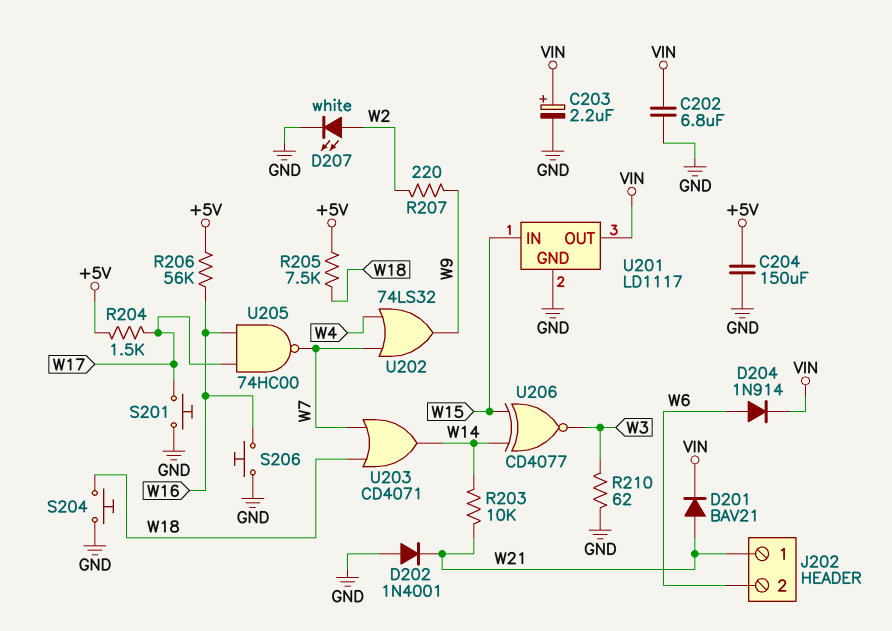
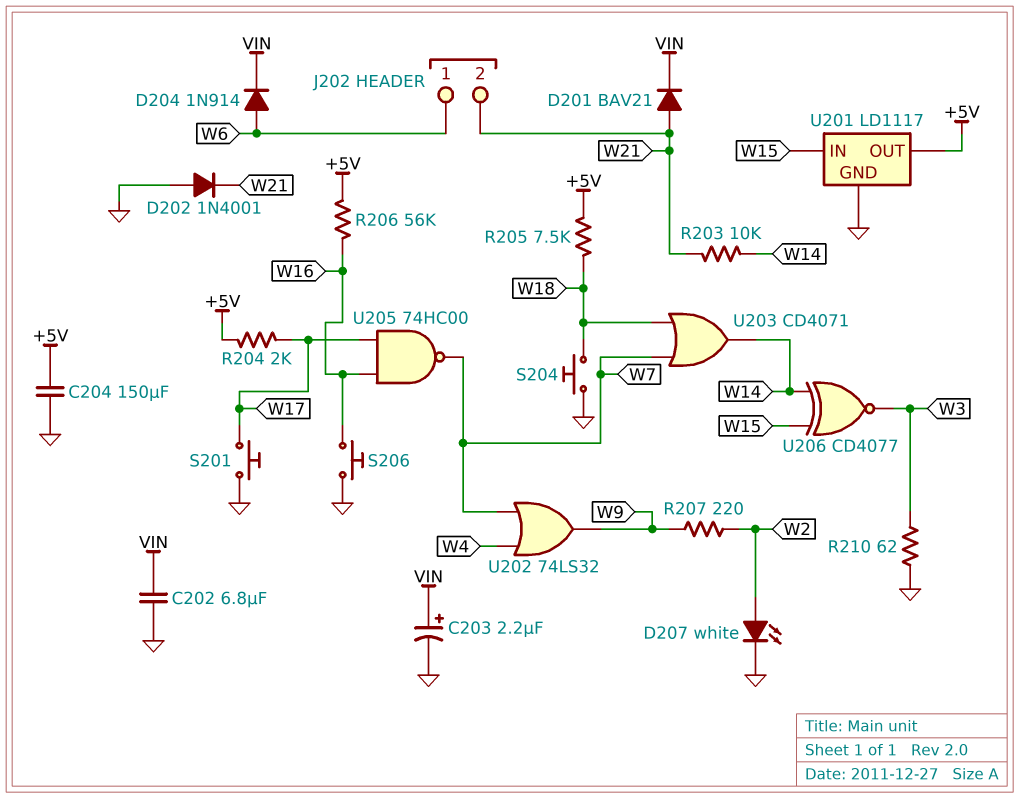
J202 pin 1: W21 -> W6
J202 pin 2: W6 -> W21
R204: 1.5k (+5V, W17) -> 2k (+5V, W17)
U201 pin OUT: VIN -> +5V

